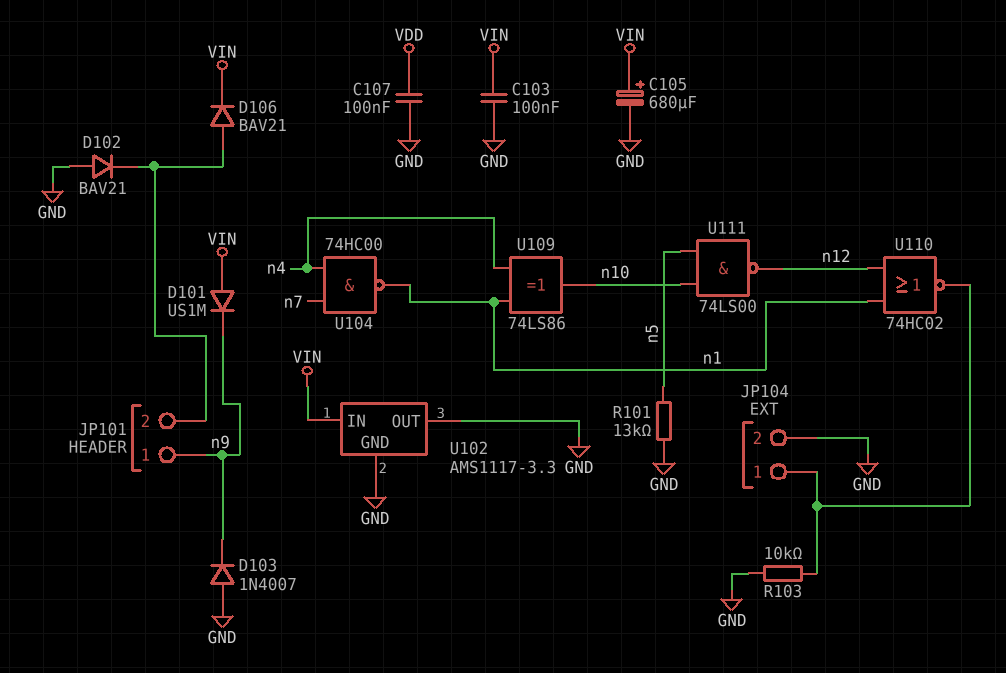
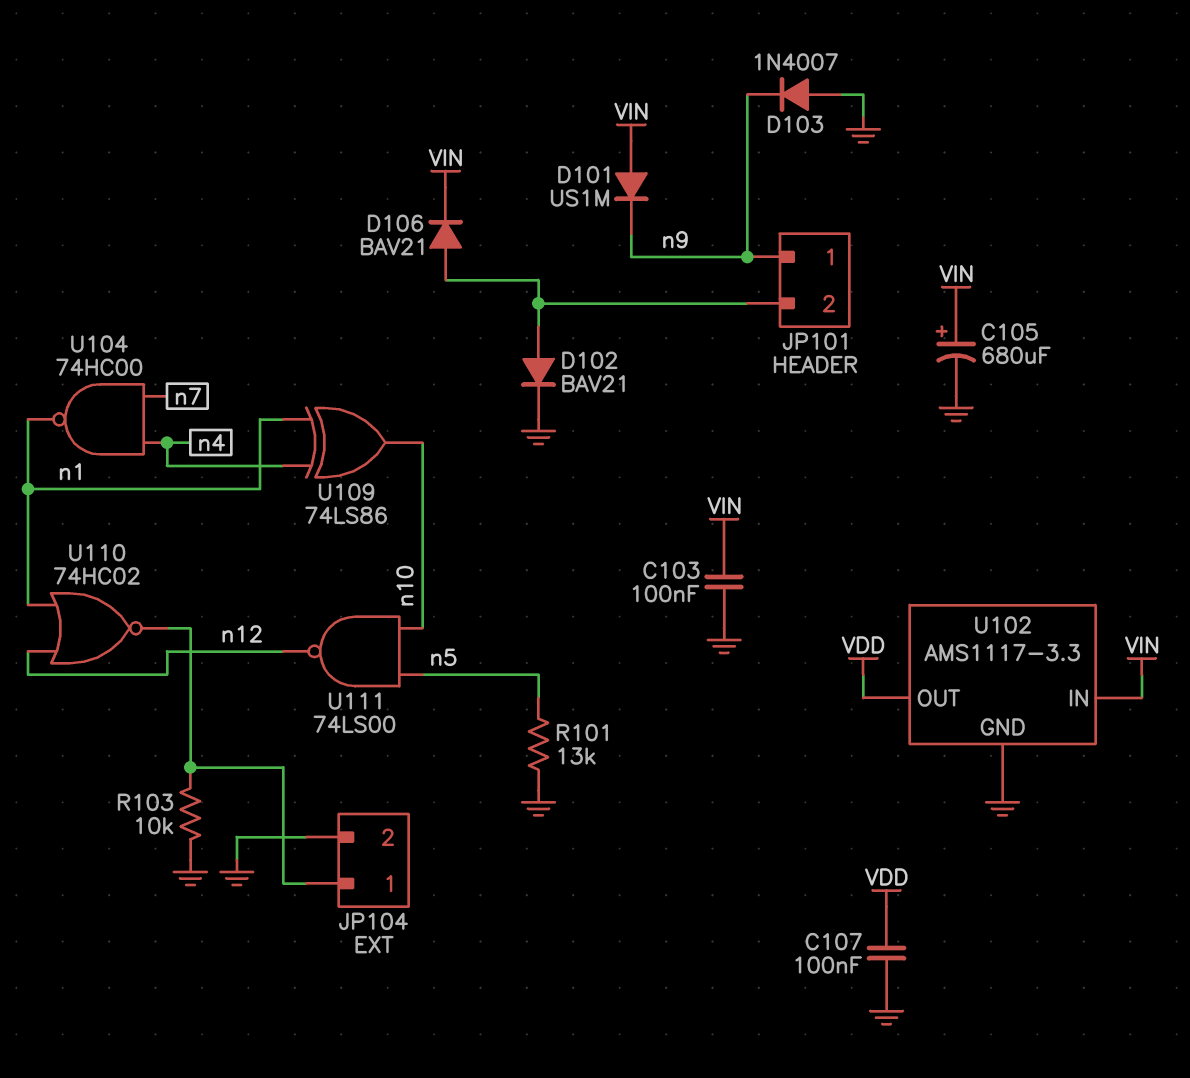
D102: diode BAV21 (A GND, K JP101/2) -> diode BAV21 (A JP101/2, K GND)
U102 pin OUT: GND -> VDD

